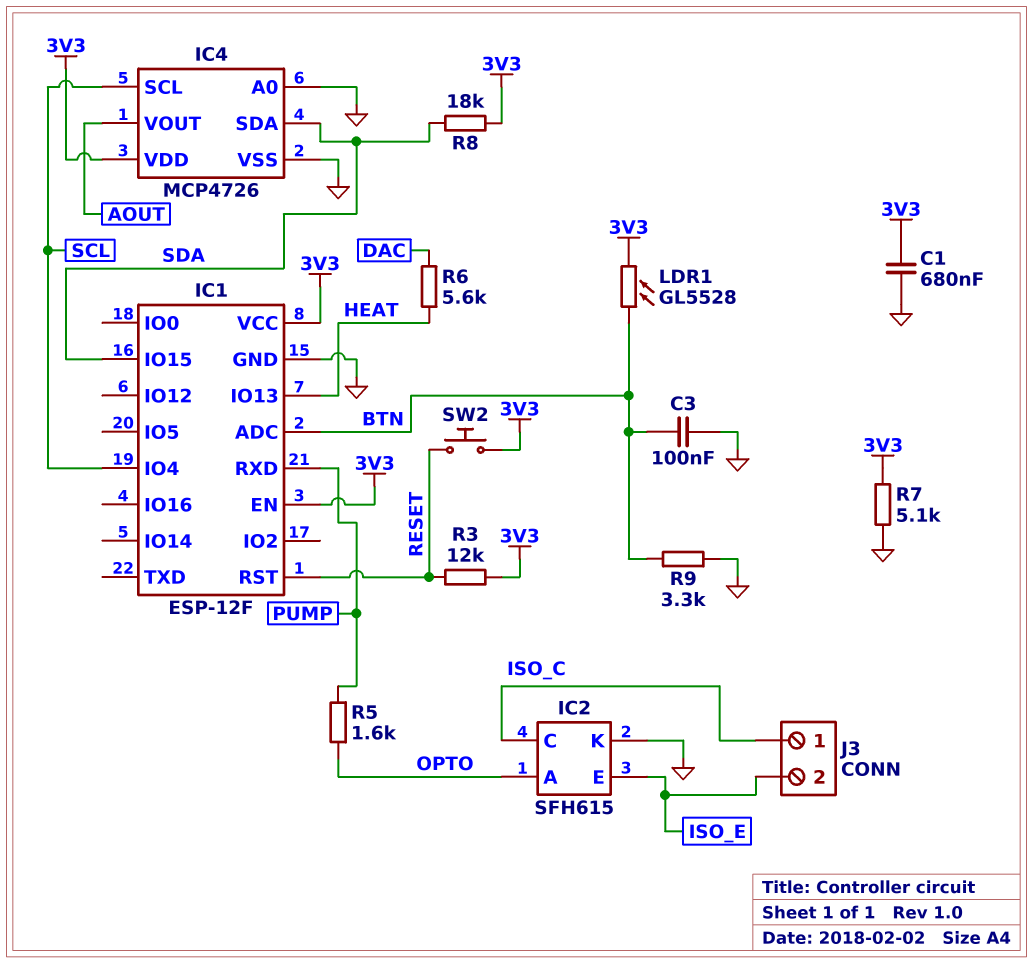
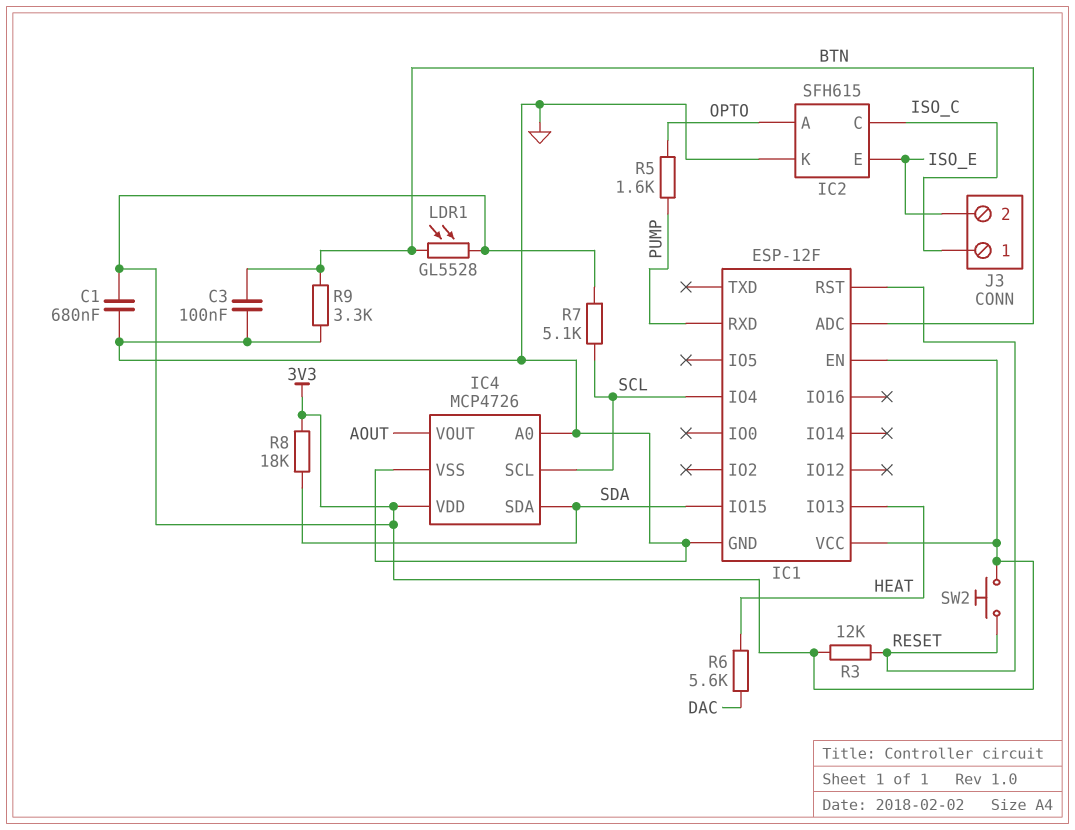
R7: 5.1k (3V3, GND) -> 5.1k (3V3, SCL)

